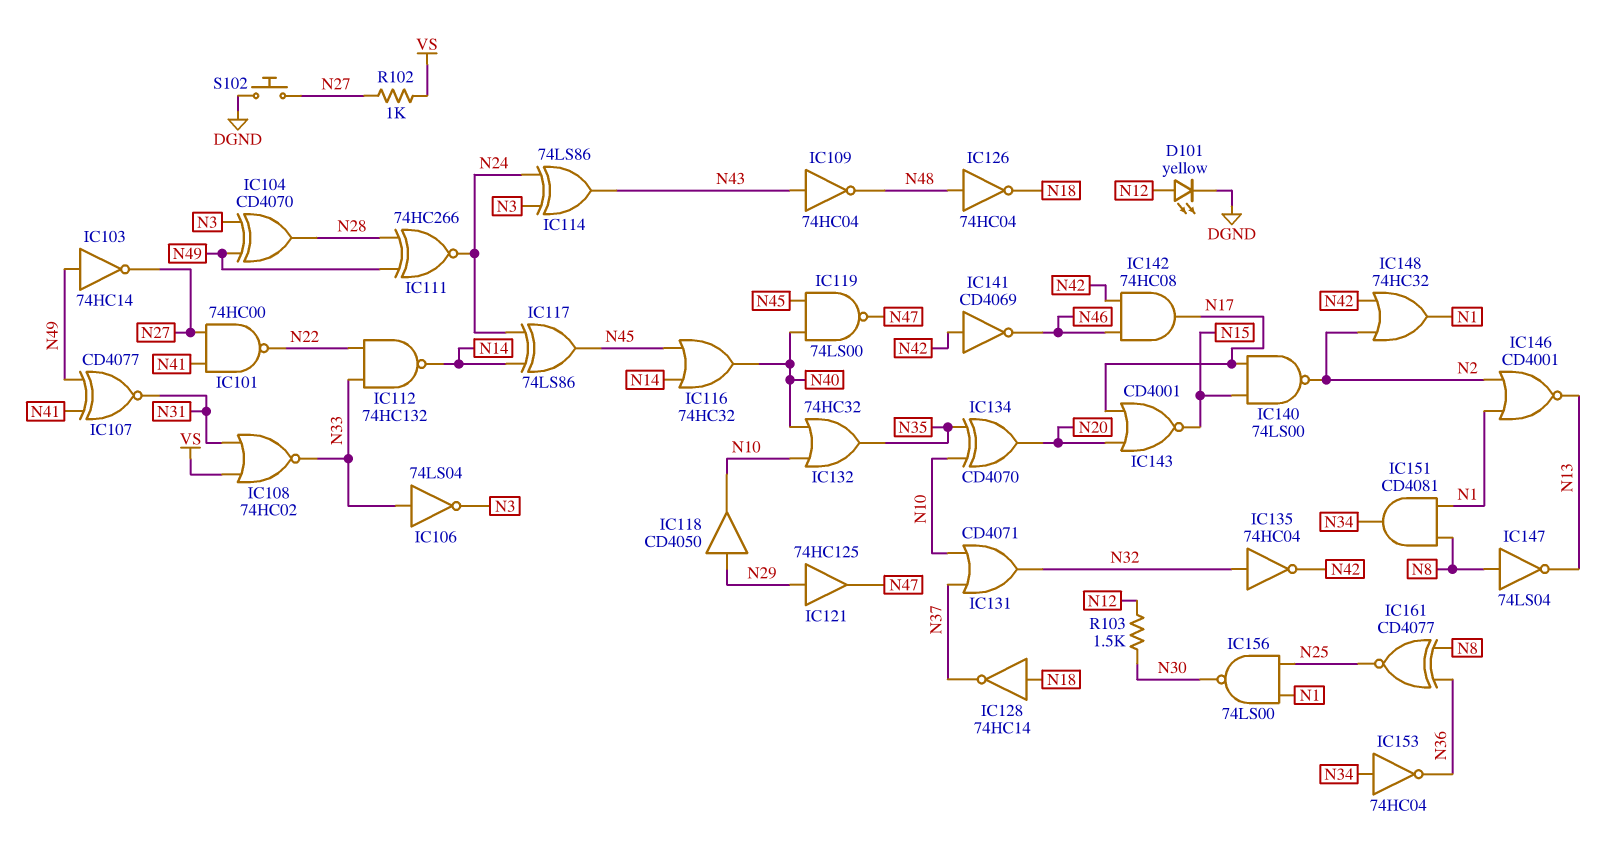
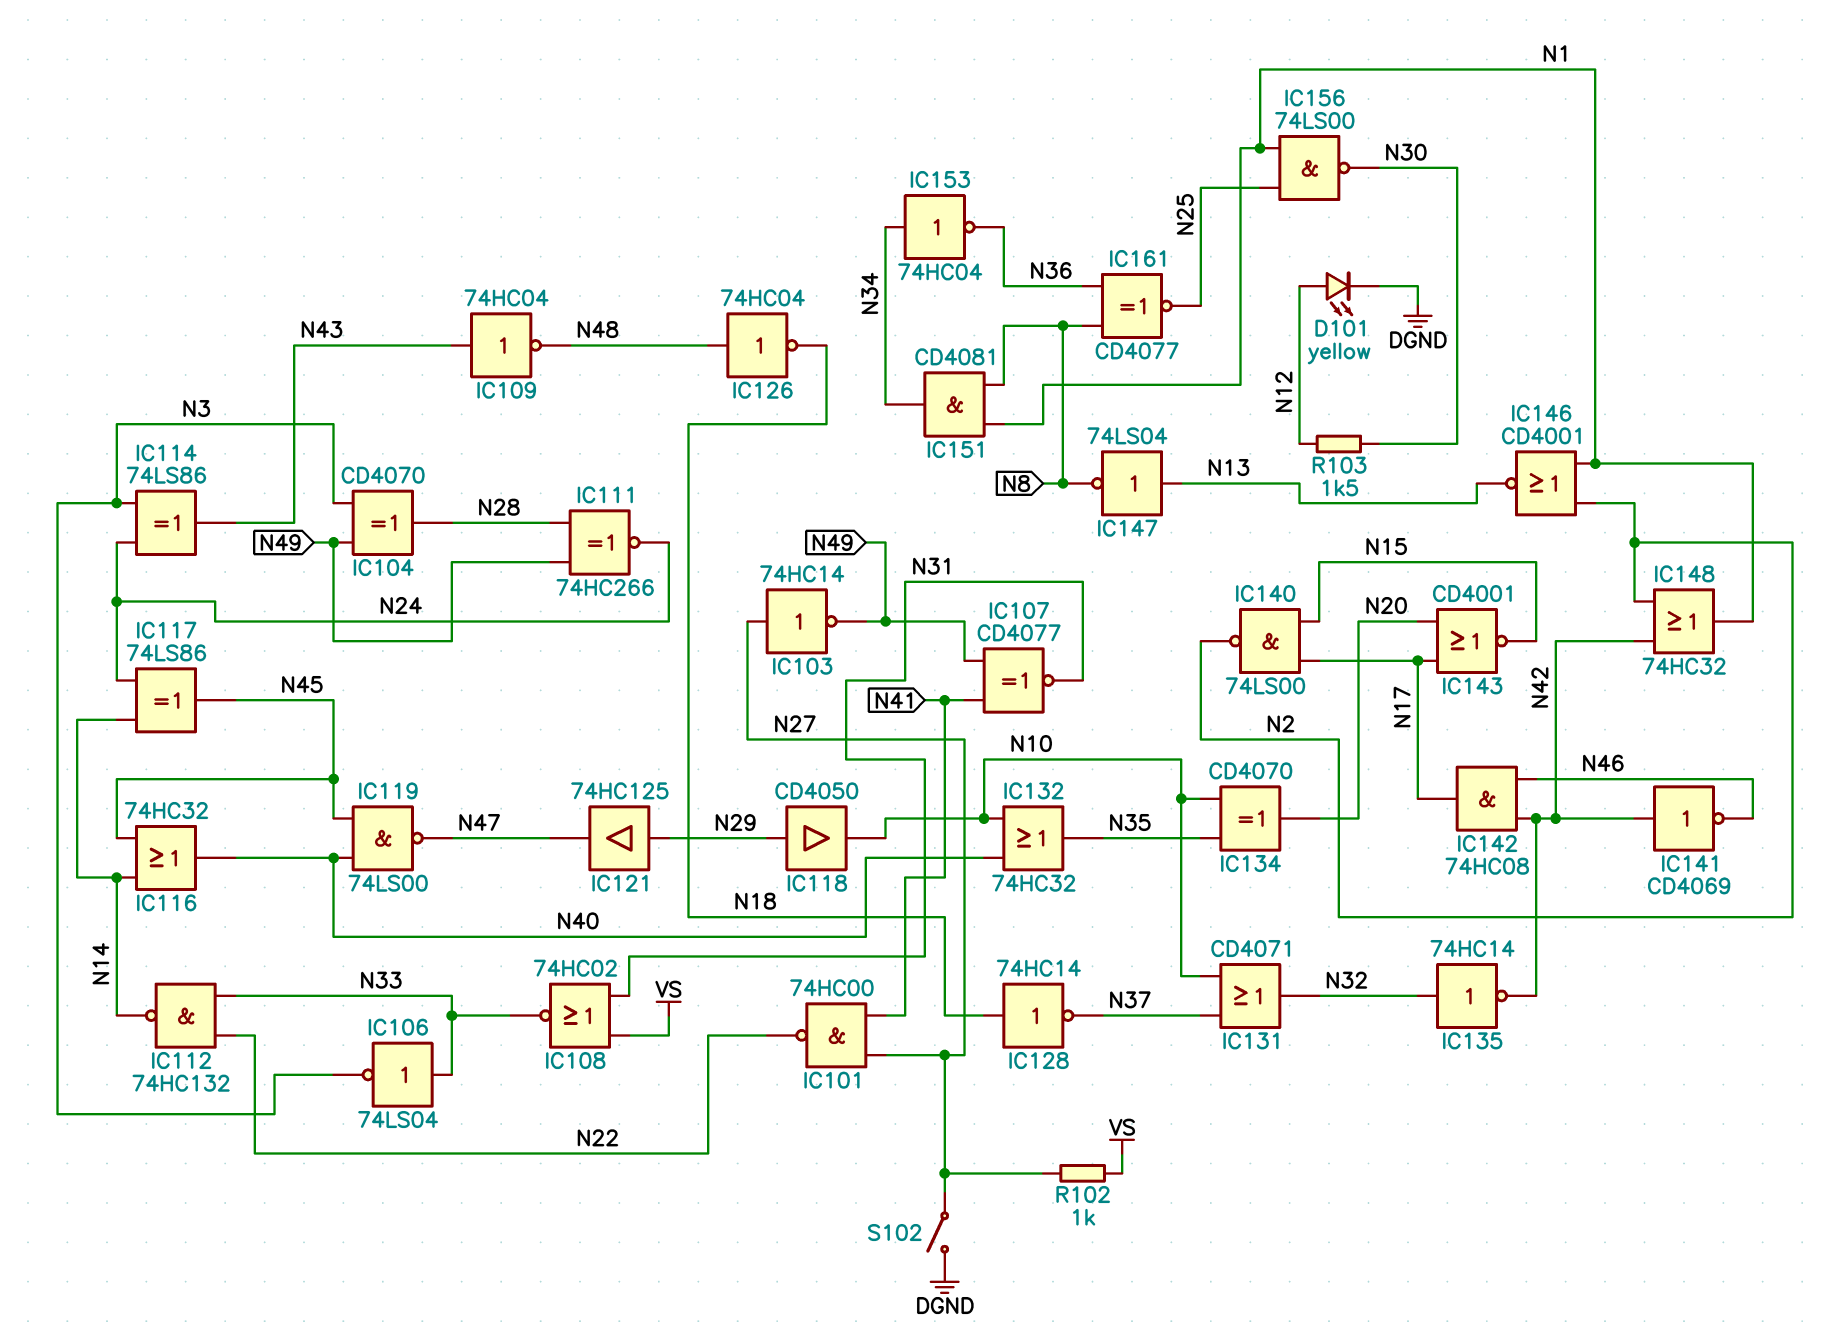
IC103: NOT 74HC14 (in N49, out N27) -> NOT 74HC14 (in N27, out N49)
IC135: NOT 74HC04 (in N32, out N42) -> NOT 74HC14 (in N32, out N42)
IC147: NOT 74LS04 (in N8, out N13) -> NOT 74LS04 (in N13, out N8)
S102: button (DGND, N27) -> switch (DGND, N27)

